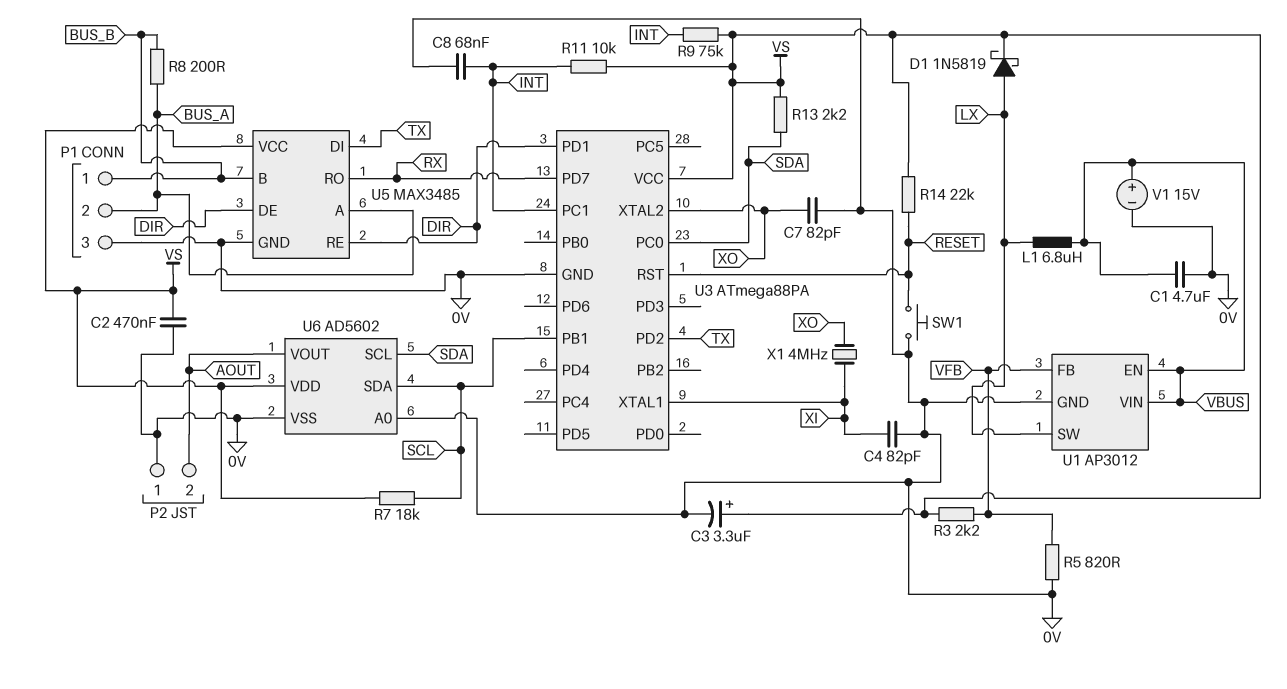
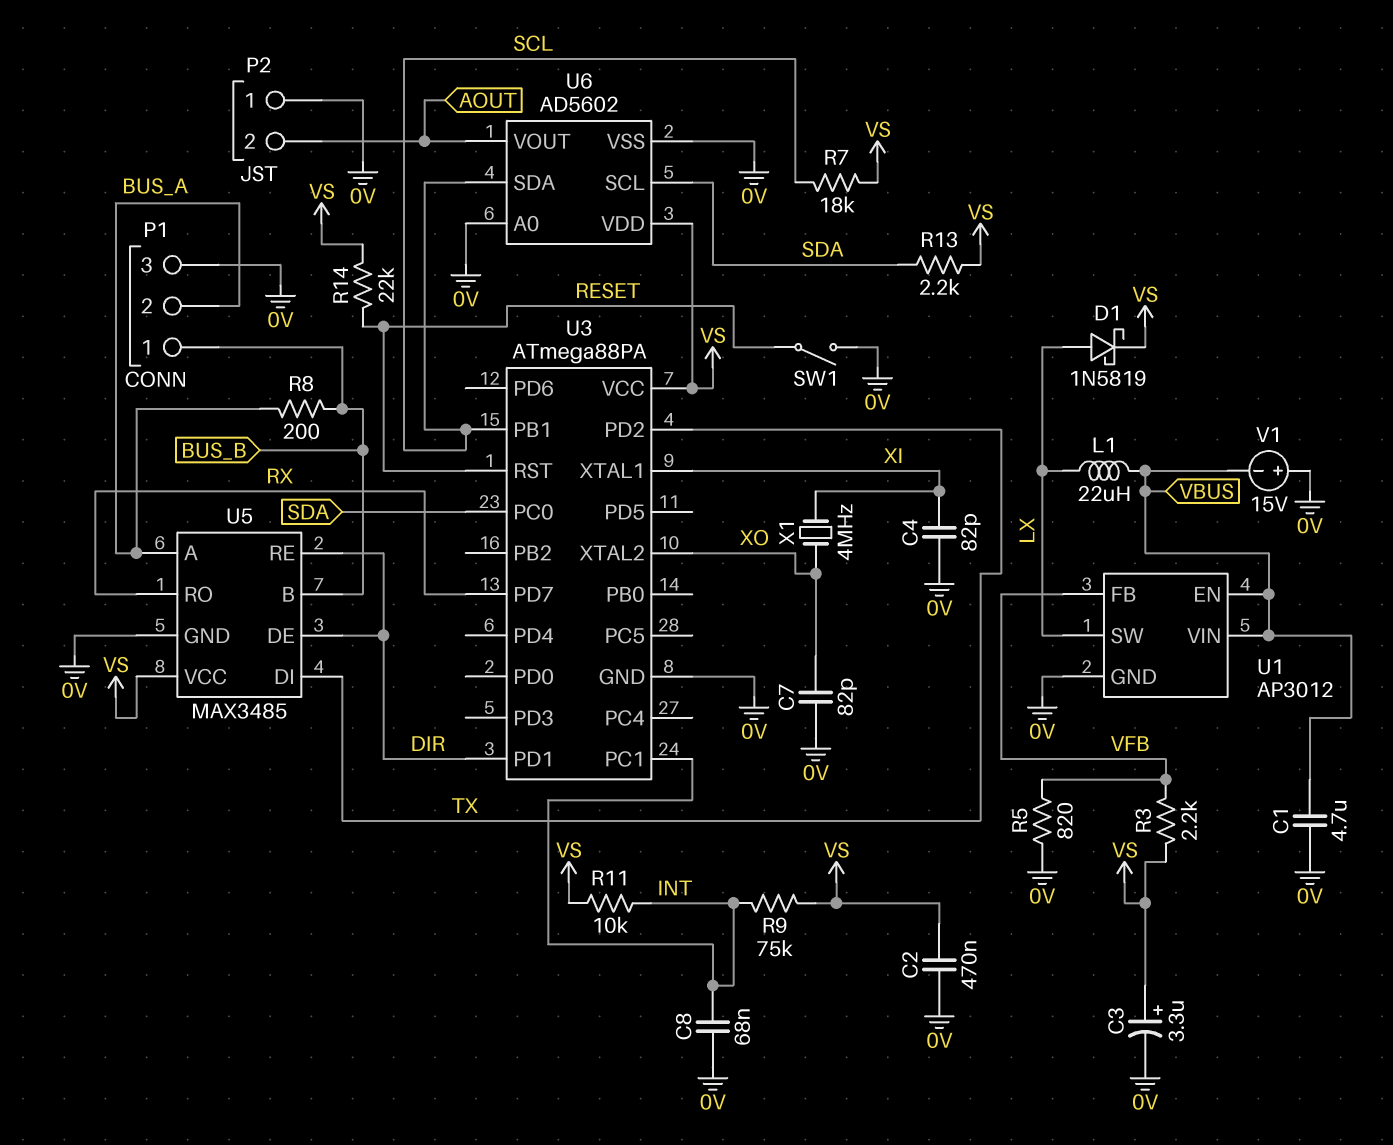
L1: 6.8uH (LX, VBUS) -> 22uH (LX, VBUS)
SW1: button (0V, RESET) -> switch (0V, RESET)
V1: 15V (plus VBUS, minus 0V) -> 15V (plus 0V, minus VBUS)

